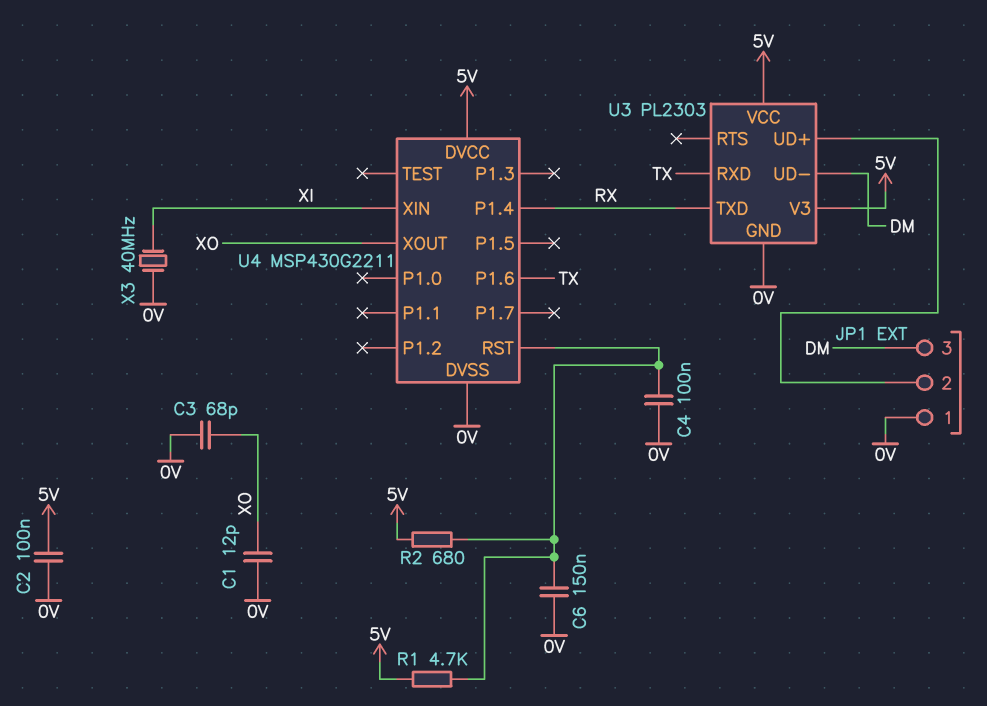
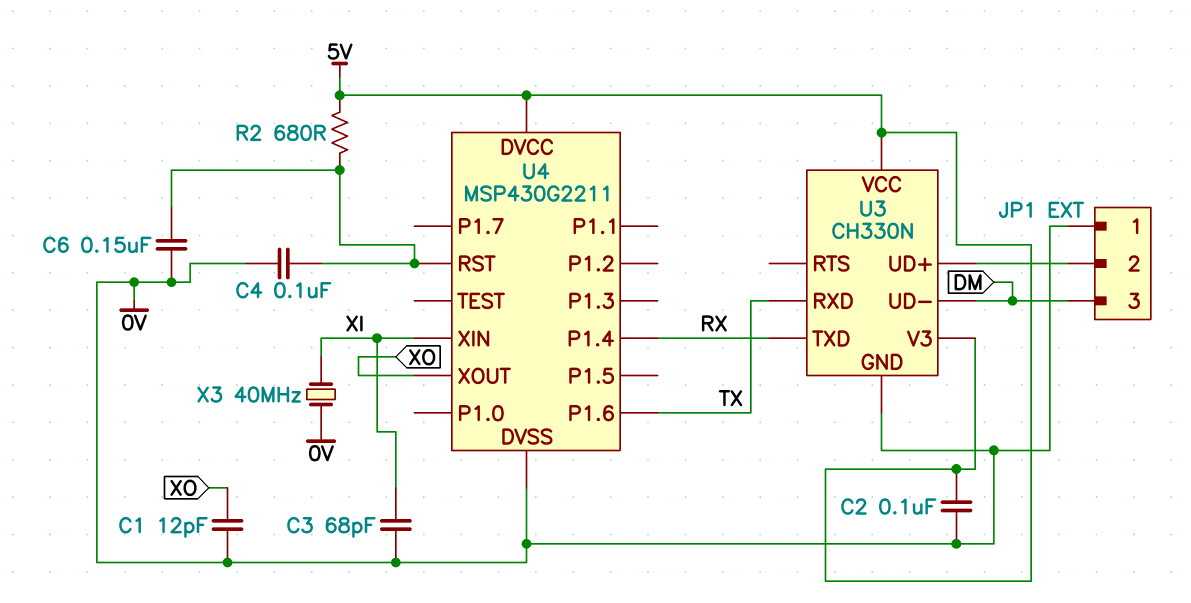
C3: 68pF (0V, XO) -> 68pF (0V, XI)
R1: 4.7k (5V, U4/RST) -> none
U3: PL2303 -> CH330N

